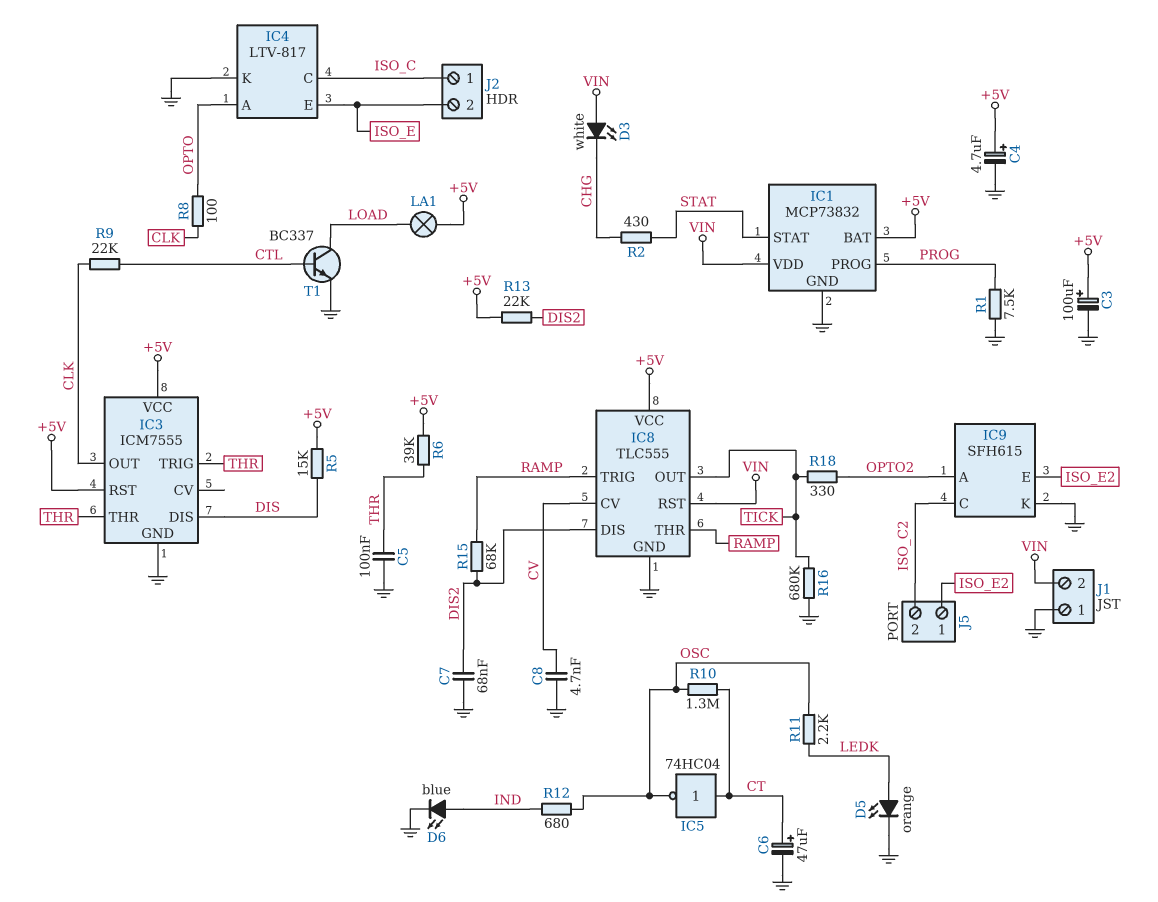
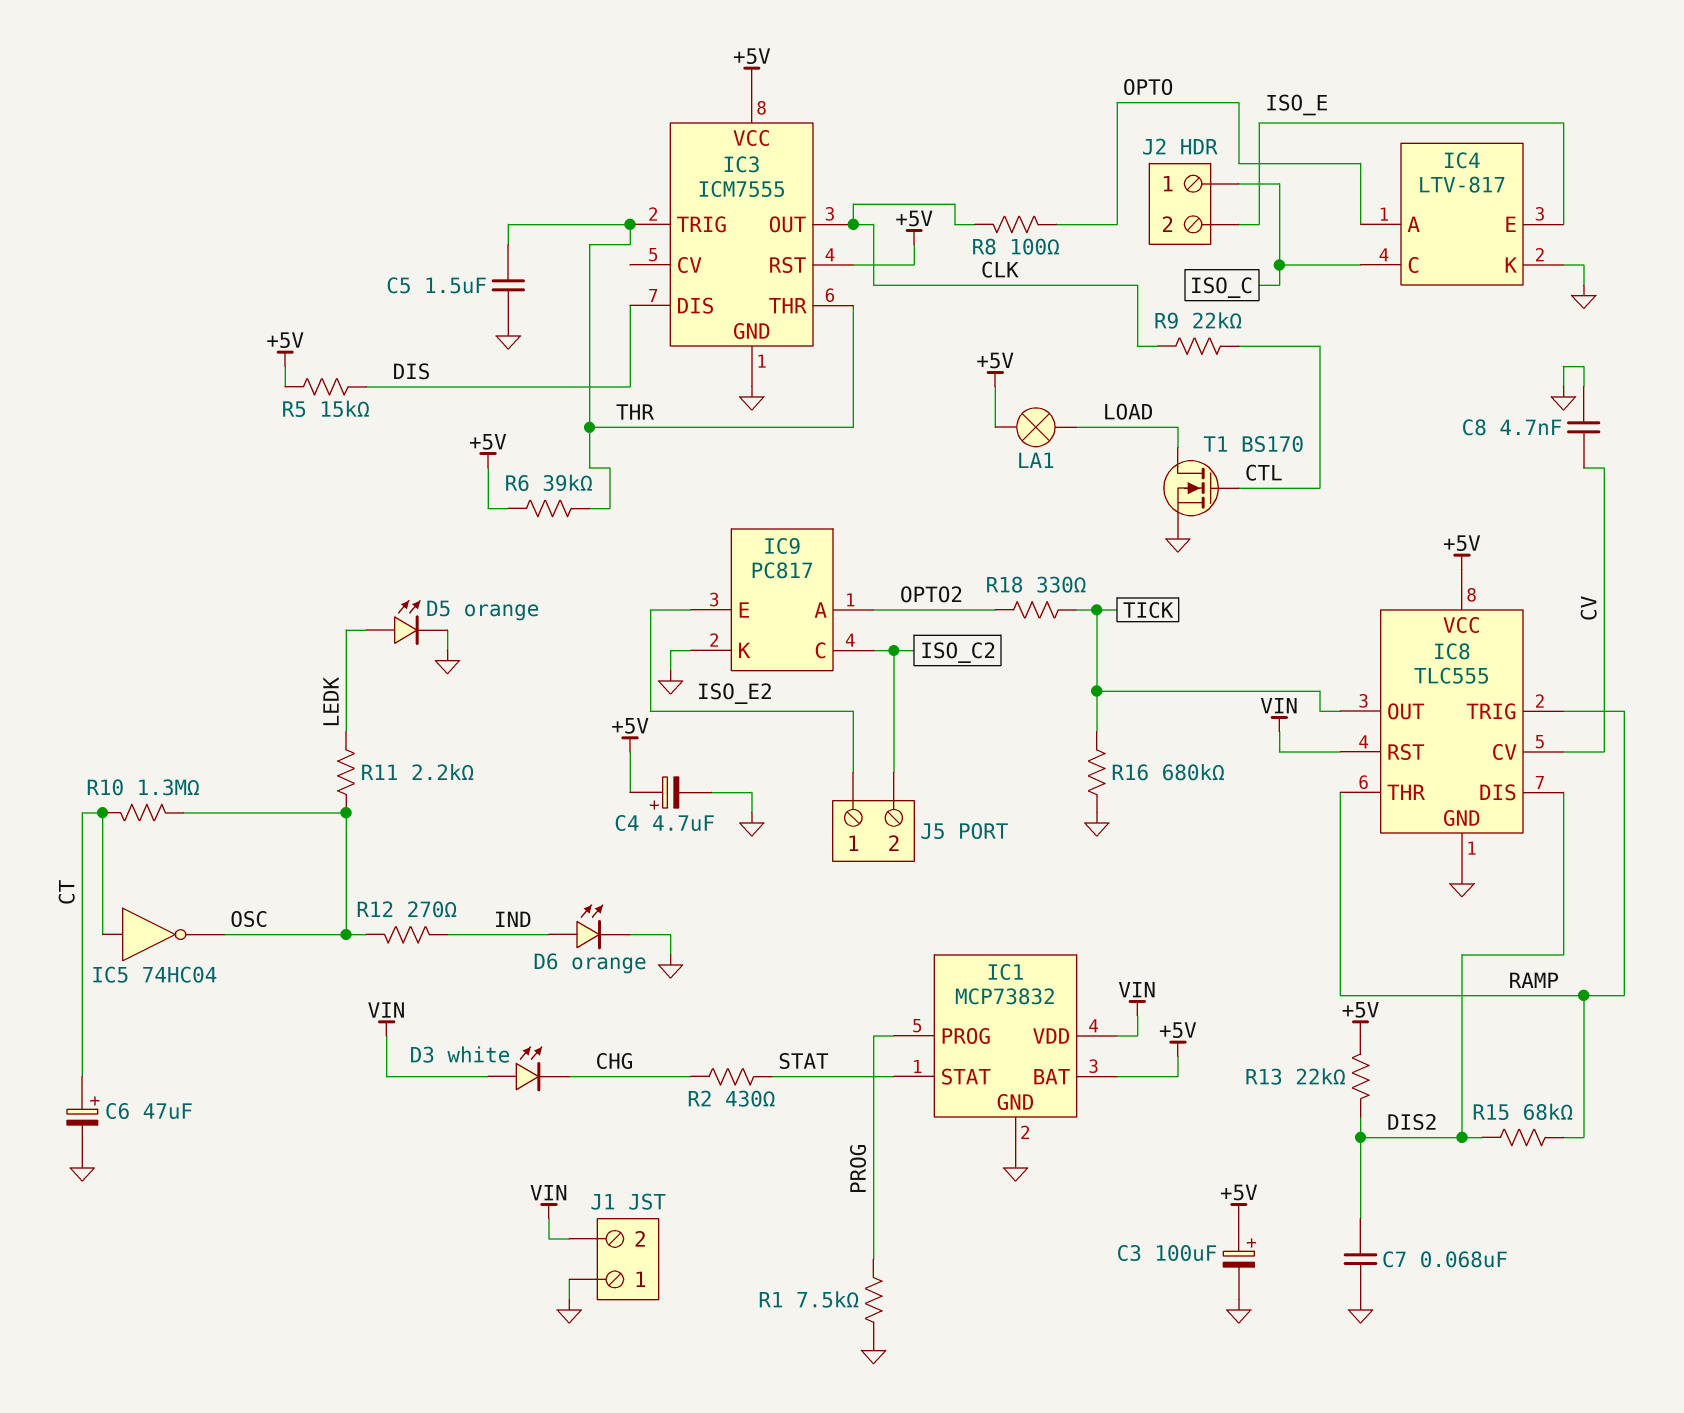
C5: 100nF (GND, THR) -> 1.5uF (GND, THR)
D6: LED blue (A IND, K GND) -> LED orange (A IND, K GND)
IC9: SFH615 -> PC817
R12: 680 (IND, OSC) -> 270 (IND, OSC)
T1: NPN BC337 (B CTL, C LOAD, E GND) -> NMOS BS170 (G CTL, D LOAD, S GND)

